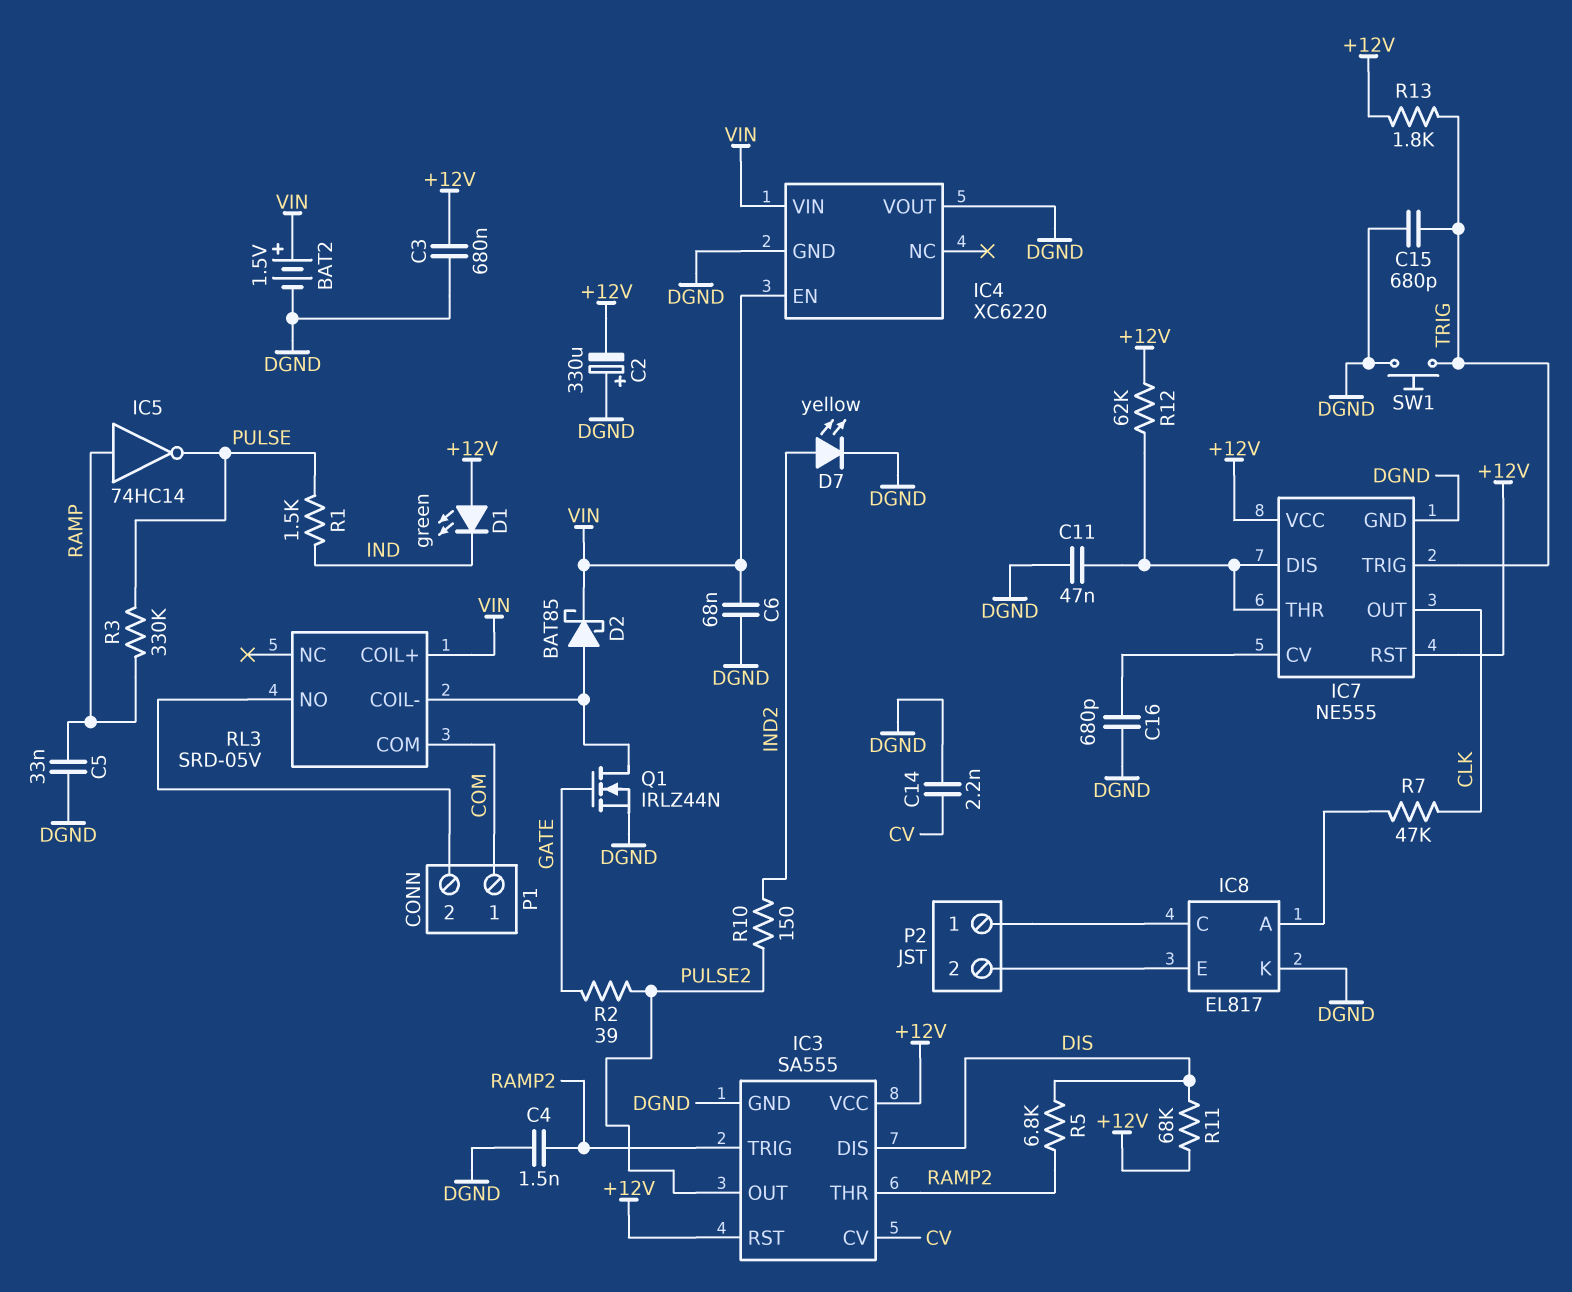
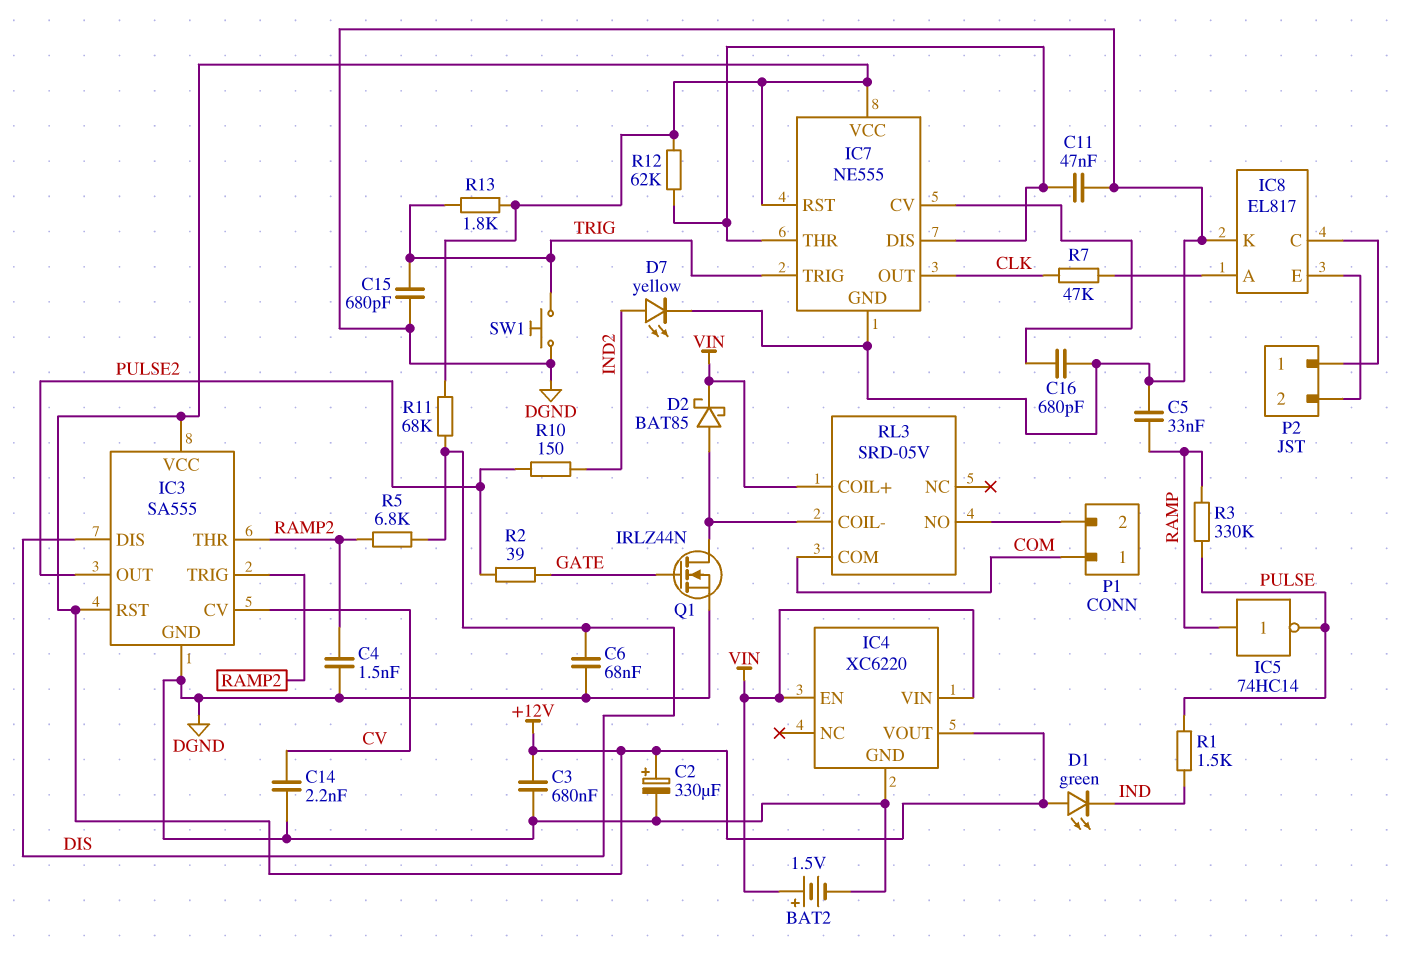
C2: 330uF (plus DGND, minus +12V) -> 330uF (plus +12V, minus DGND)
C6: 68nF (DGND, VIN) -> 68nF (DGND, DIS)
IC4 pin VOUT: DGND -> +12V

